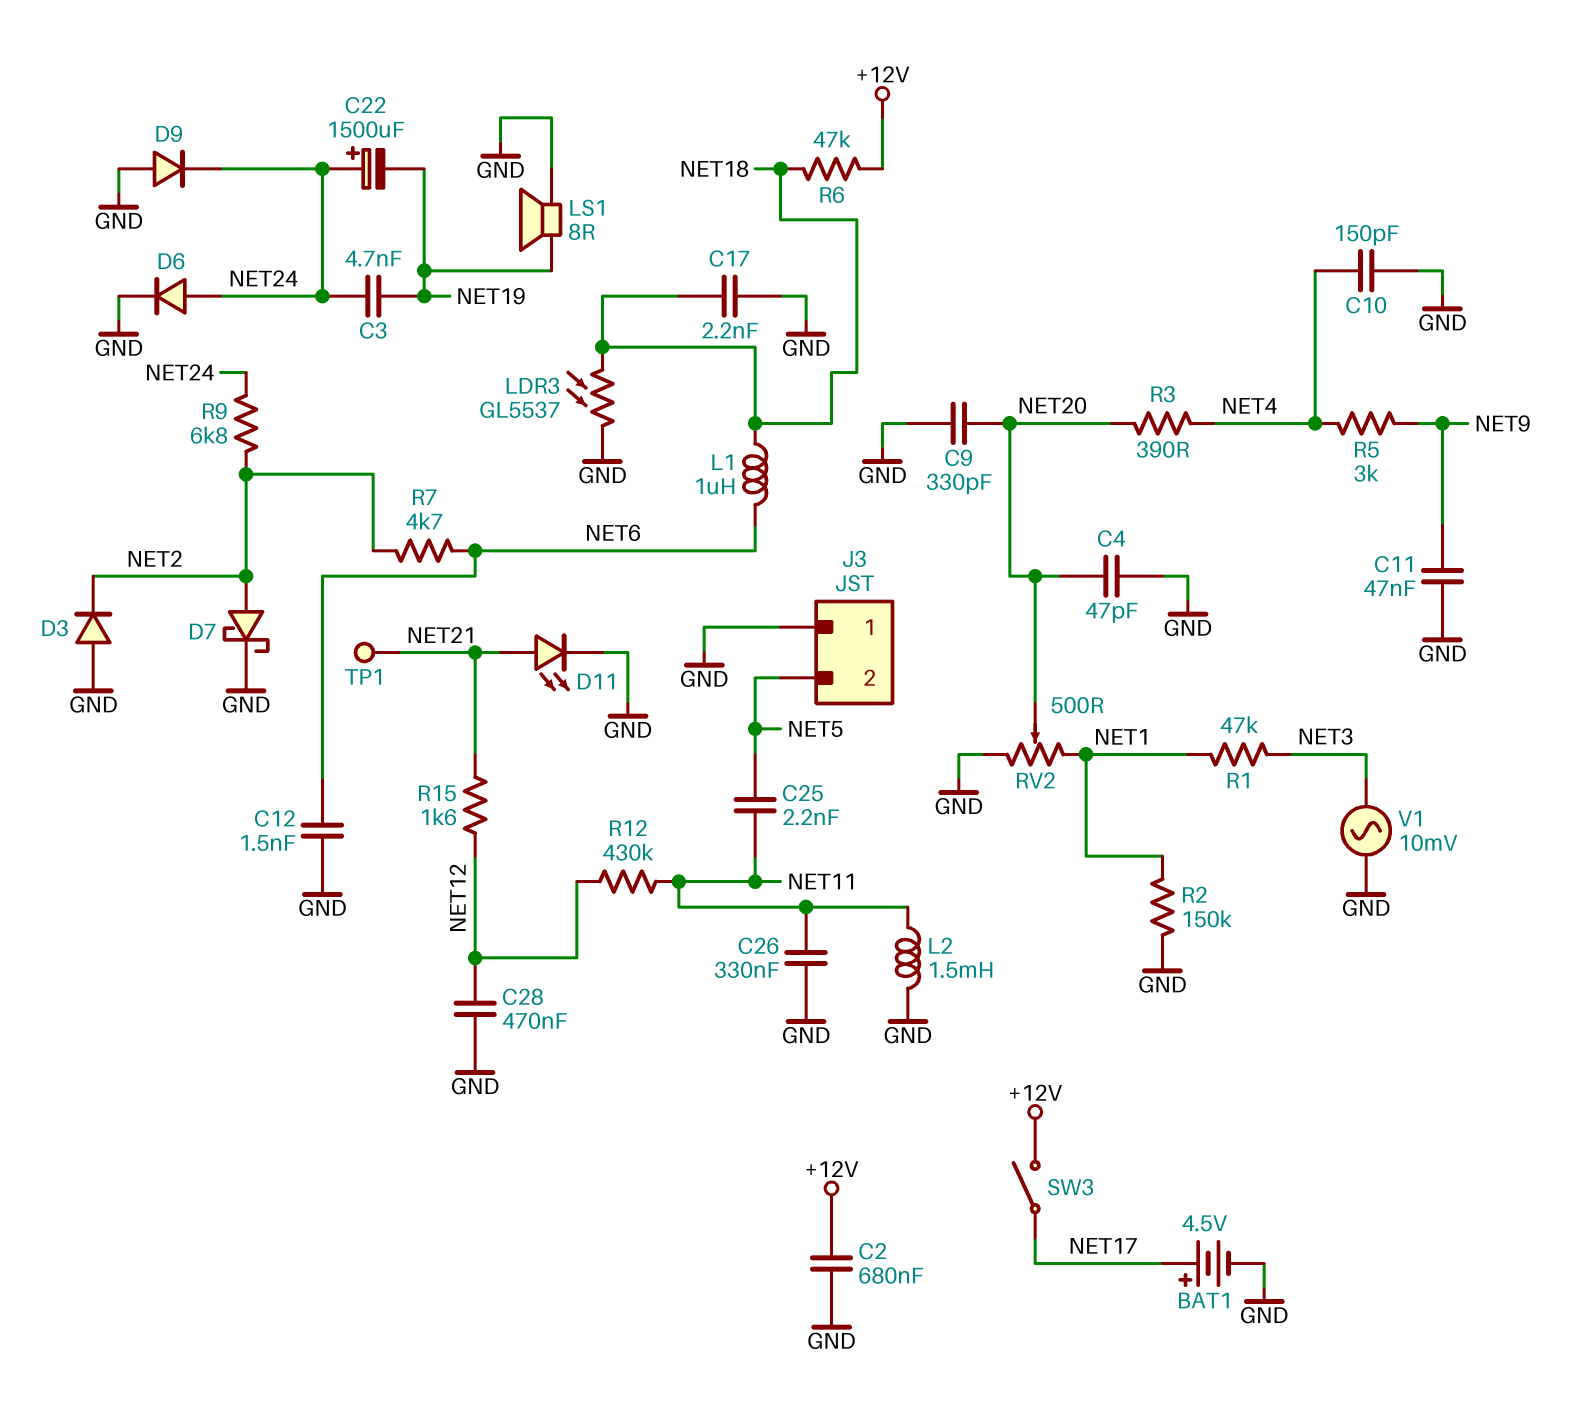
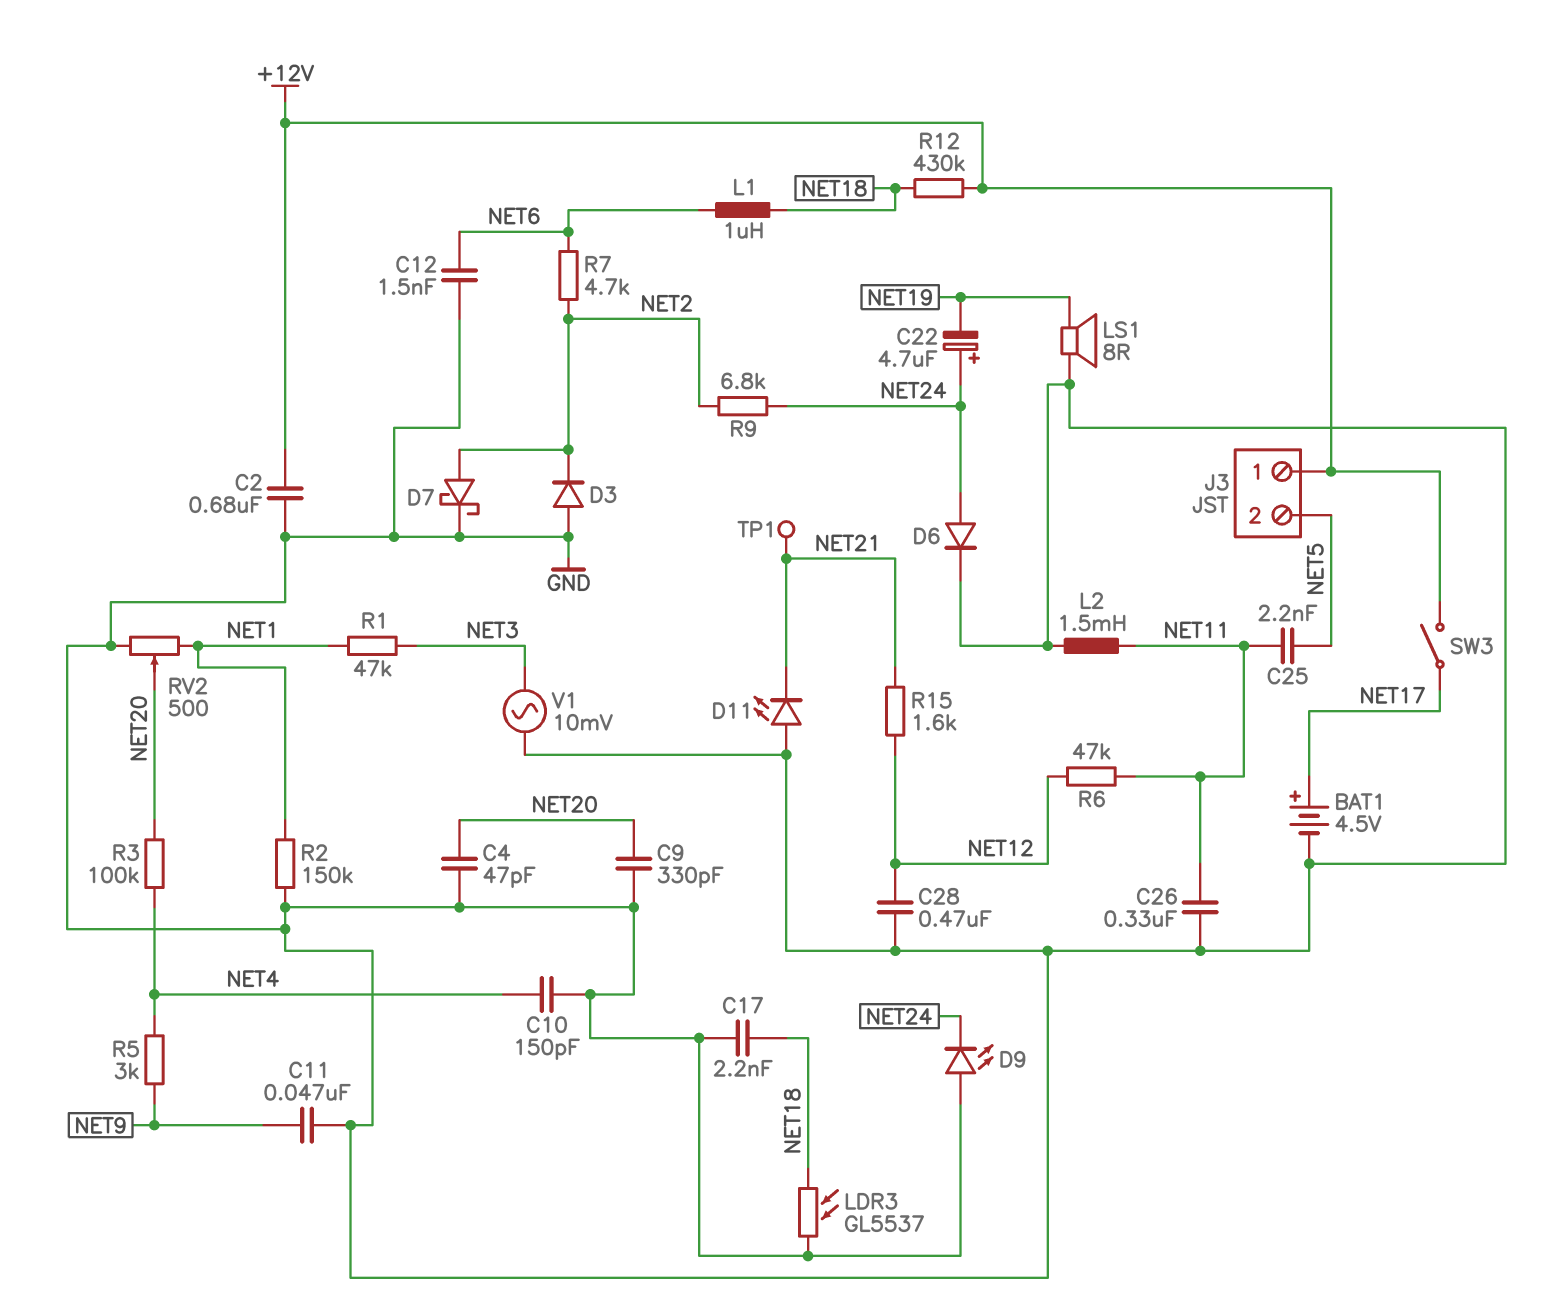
C3: 4.7nF (NET19, NET24) -> none
C22: 1500uF (plus NET24, minus NET19) -> 4.7uF (plus NET24, minus NET19)
D9: diode (A GND, K NET24) -> LED (A GND, K NET24)
D11: LED (A NET21, K GND) -> LED (A GND, K NET21)
J3 pin 1: GND -> +12V
R3: 390 (NET4, NET20) -> 100k (NET4, NET20)
R6: 47k (+12V, NET18) -> 47k (NET11, NET12)
R12: 430k (NET11, NET12) -> 430k (+12V, NET18)

